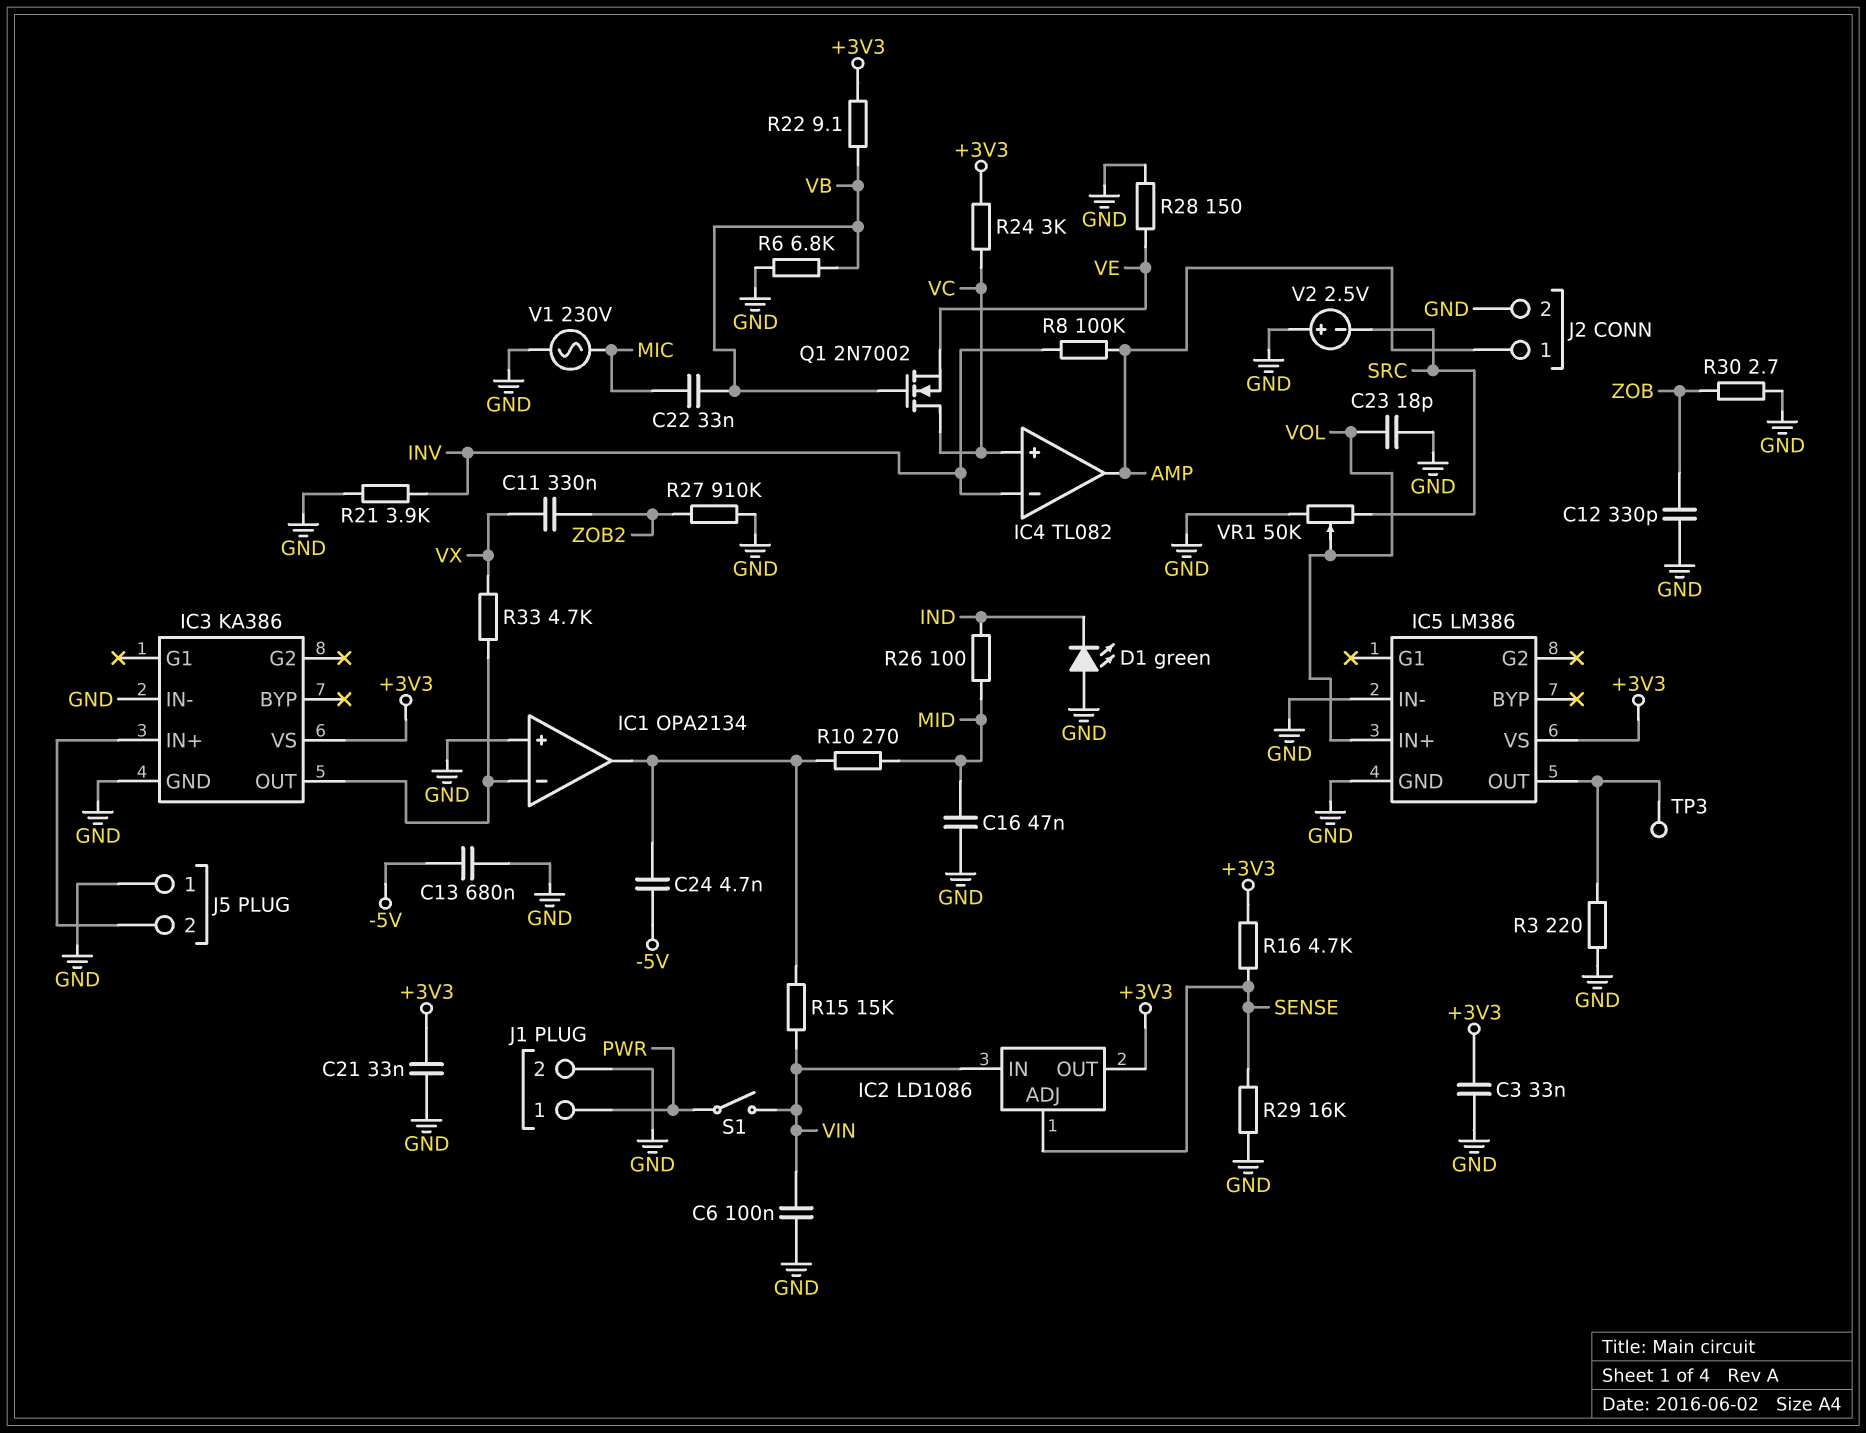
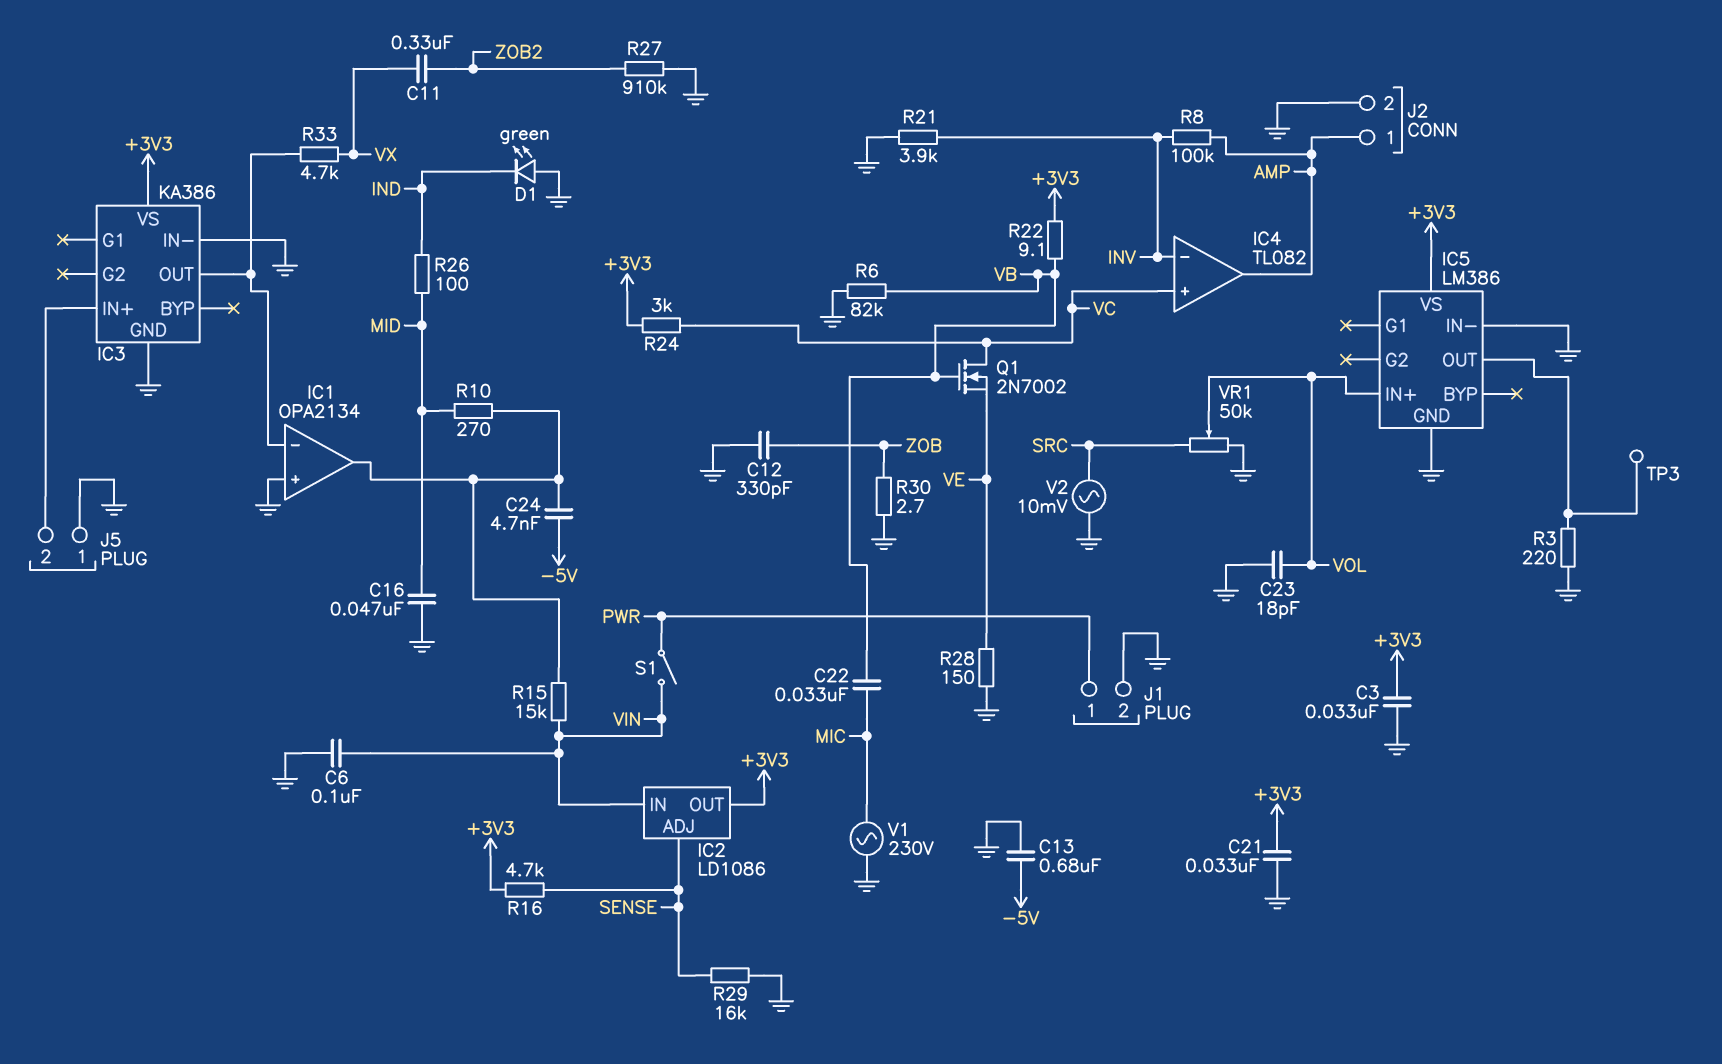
R6: 6.8k (GND, VB) -> 82k (GND, VB)
V2: 2.5V (plus GND, minus SRC) -> AC 10mV (GND, SRC)

